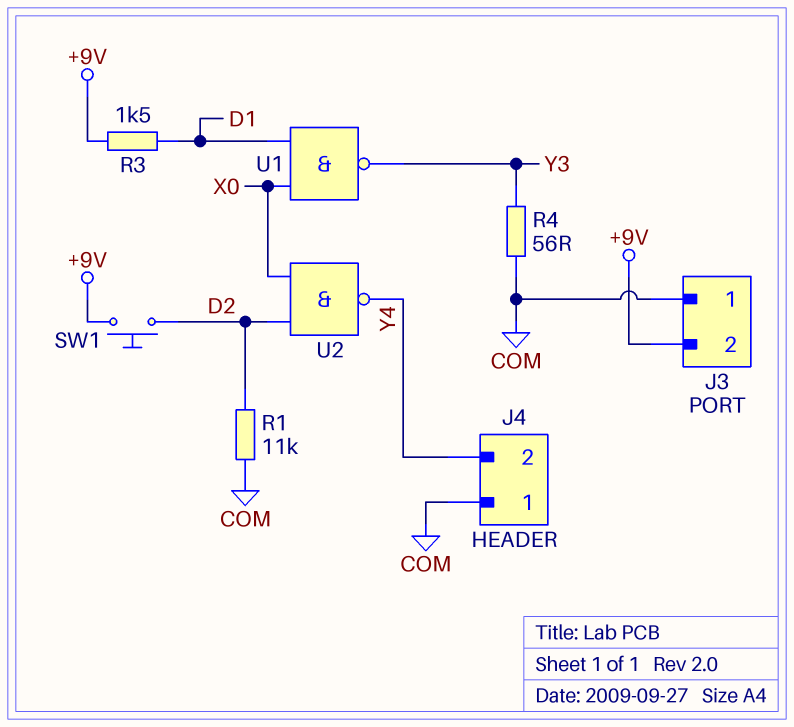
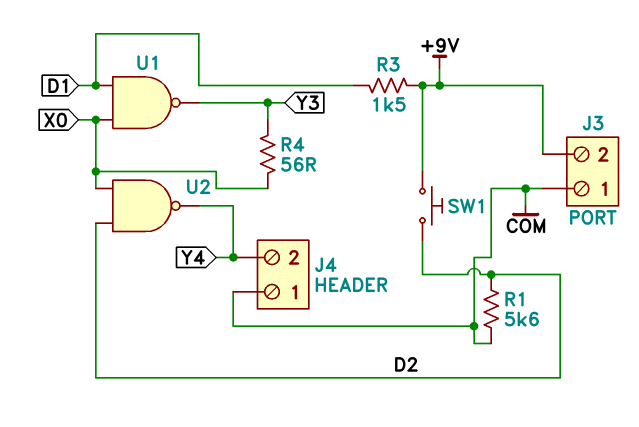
R1: 11k (COM, D2) -> 5.6k (COM, D2)
R4: 56 (COM, Y3) -> 56 (X0, Y3)

